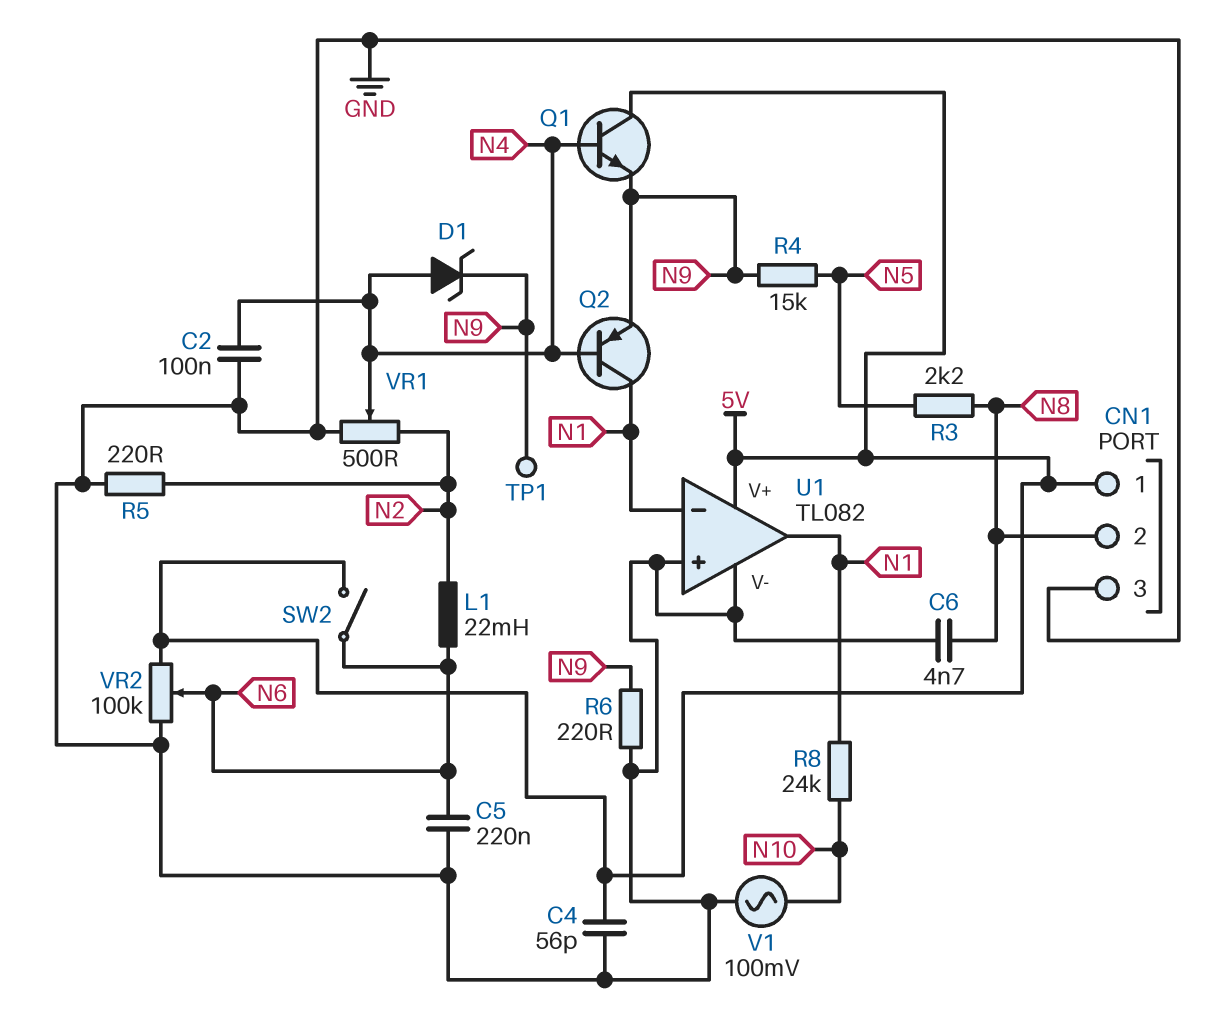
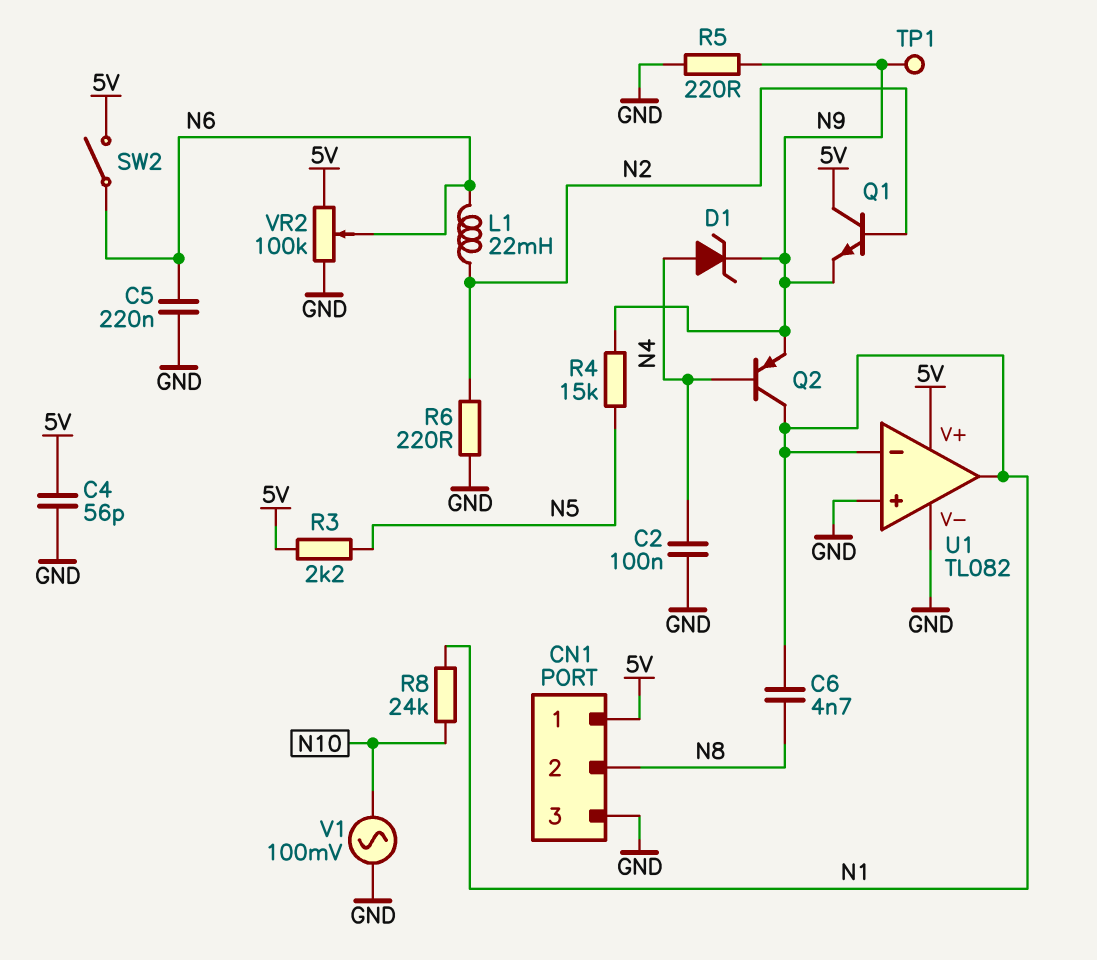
C6: 4.7nF (GND, N8) -> 4.7nF (N1, N8)
Q1: NPN (B N4, C 5V, E N9) -> NPN (B N2, C 5V, E N9)
R3: 2.2k (N5, N8) -> 2.2k (5V, N5)
R5: 220 (GND, N2) -> 220 (GND, N9)
R6: 220 (GND, N9) -> 220 (GND, N2)
VR1: 500 (GND, N2, wiper N4) -> none

